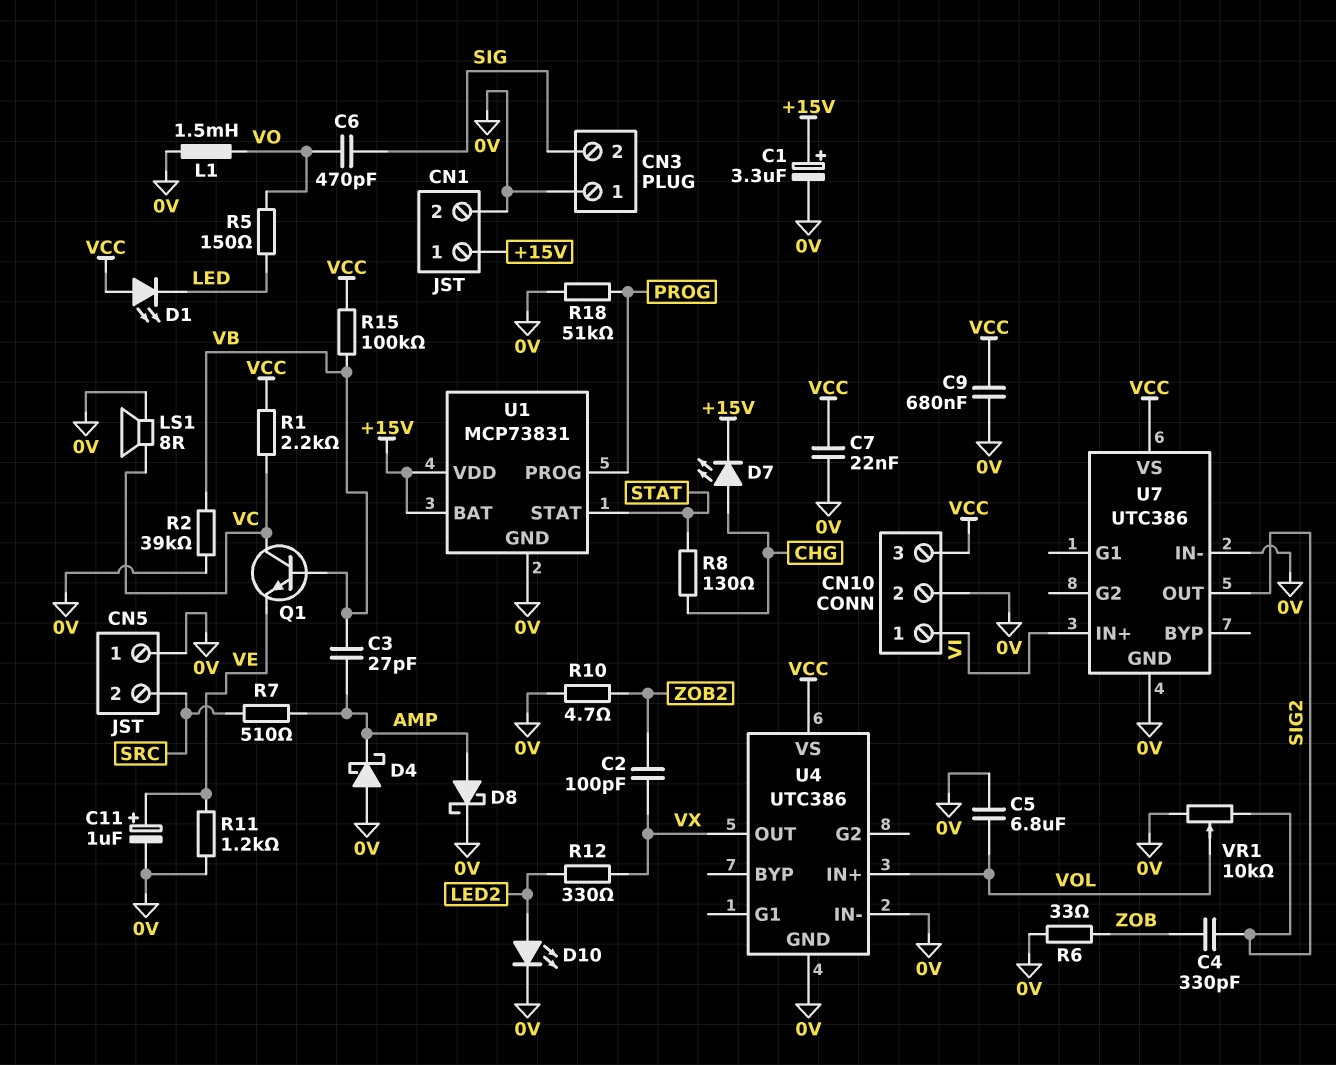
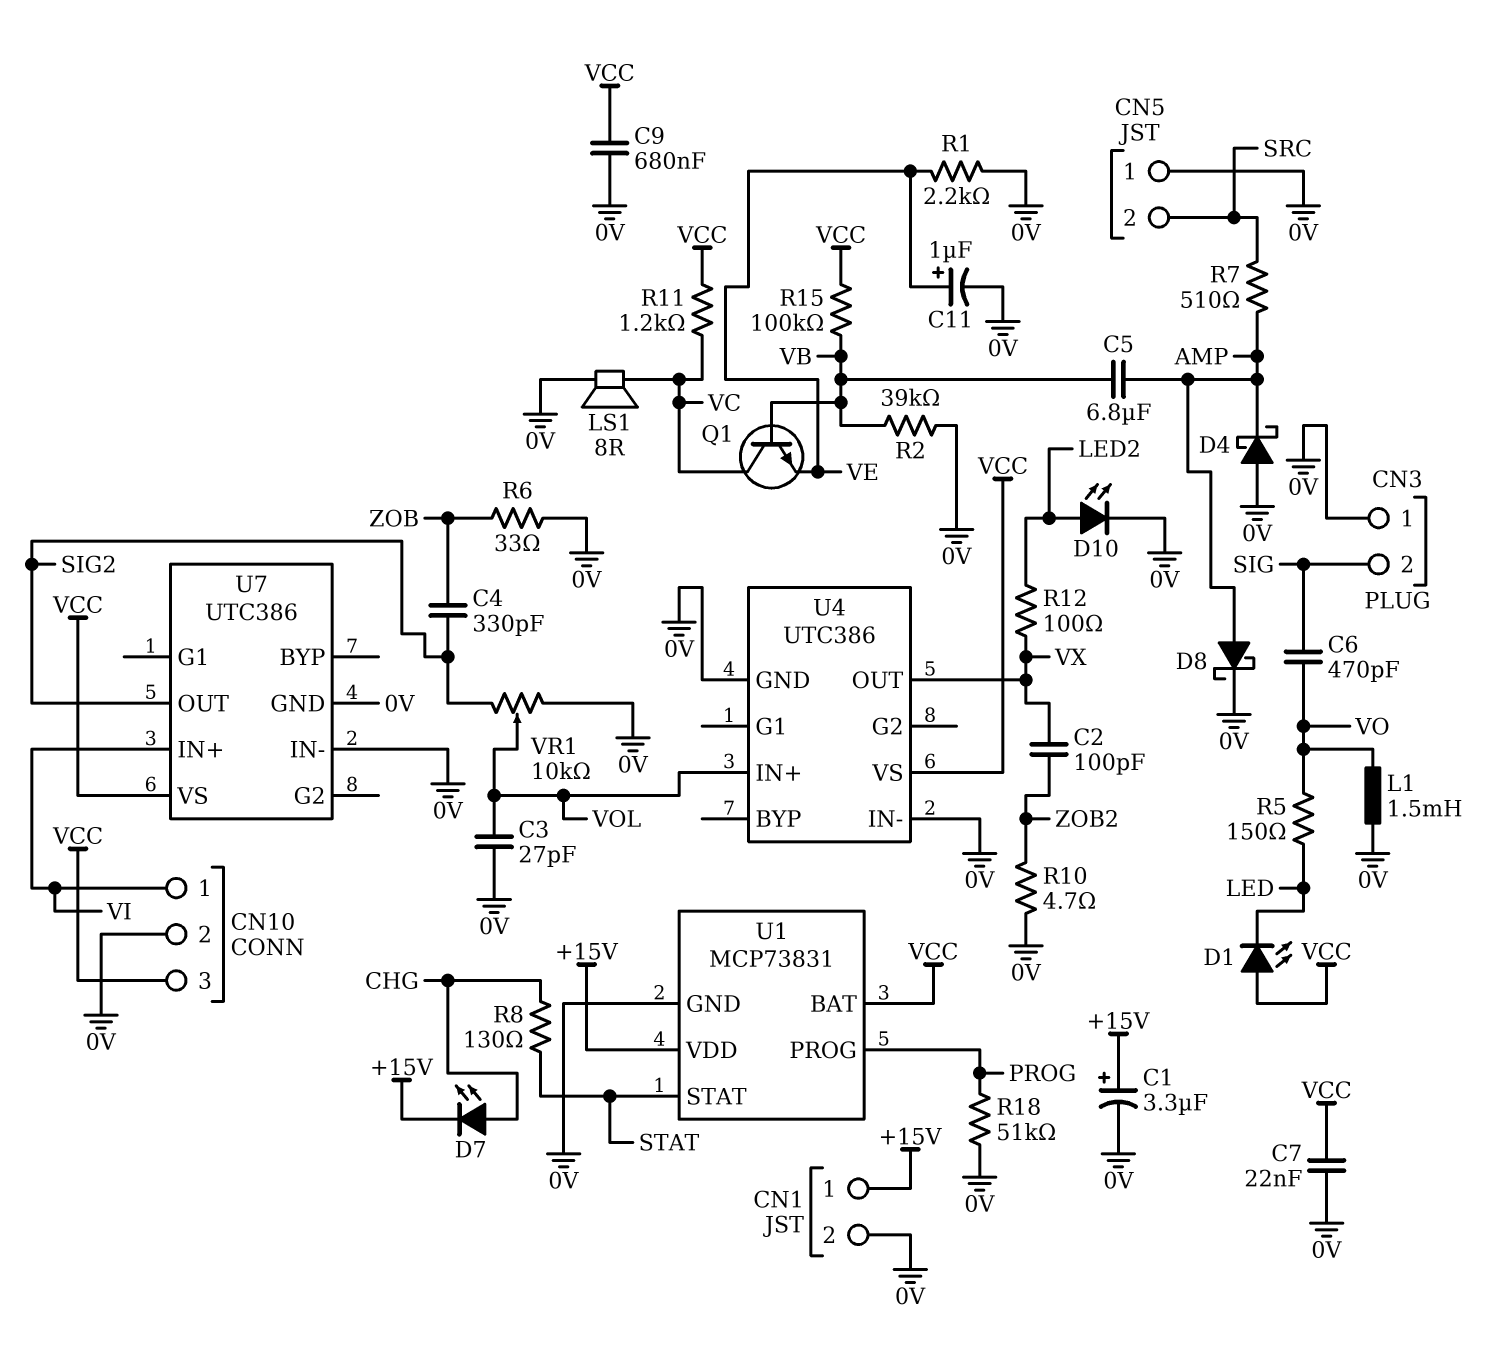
C3: 27pF (AMP, VB) -> 27pF (0V, VOL)
C5: 6.8uF (0V, VOL) -> 6.8uF (AMP, VB)
R1: 2.2k (VC, VCC) -> 2.2k (0V, VE)
R11: 1.2k (0V, VE) -> 1.2k (VC, VCC)
R12: 330 (LED2, VX) -> 100 (LED2, VX)
U1 pin BAT: +15V -> VCC

